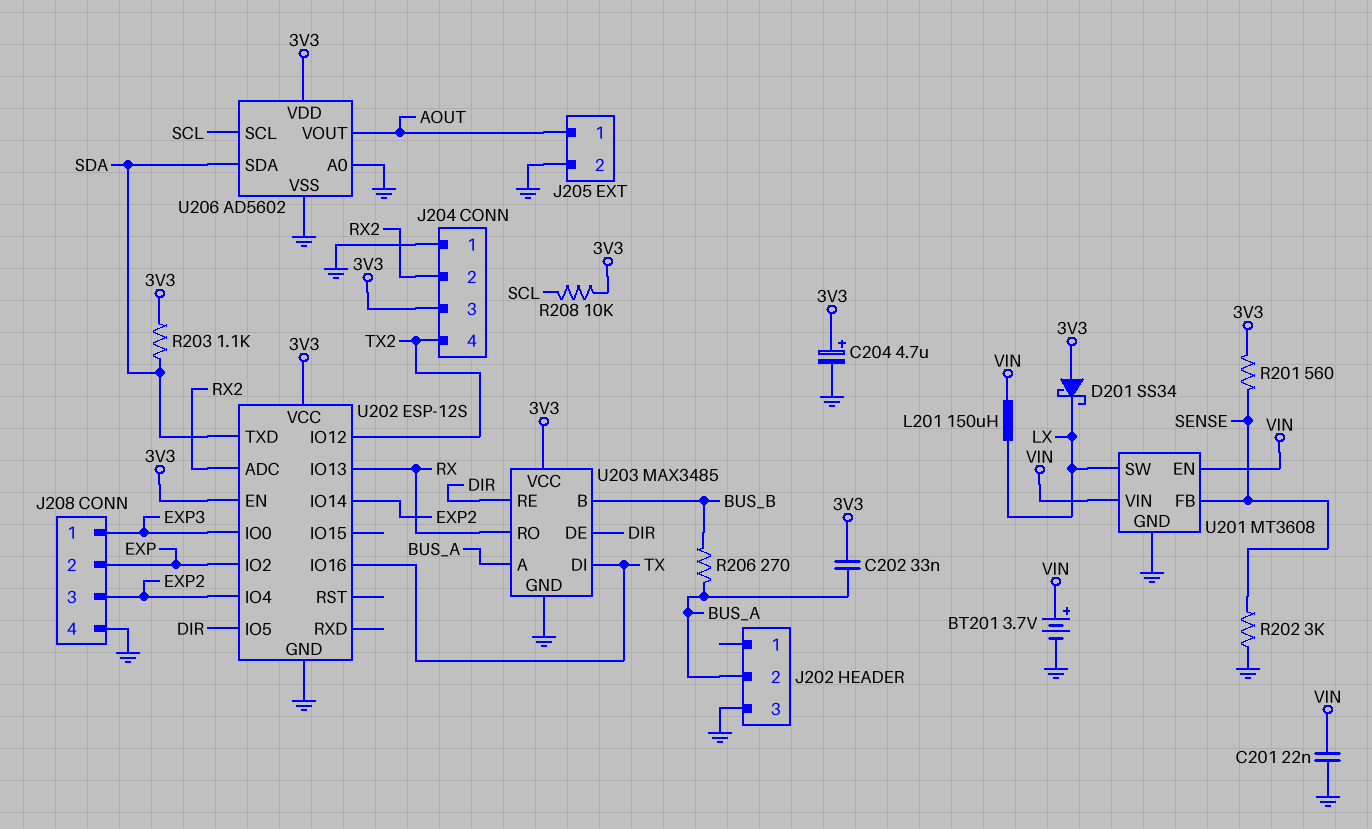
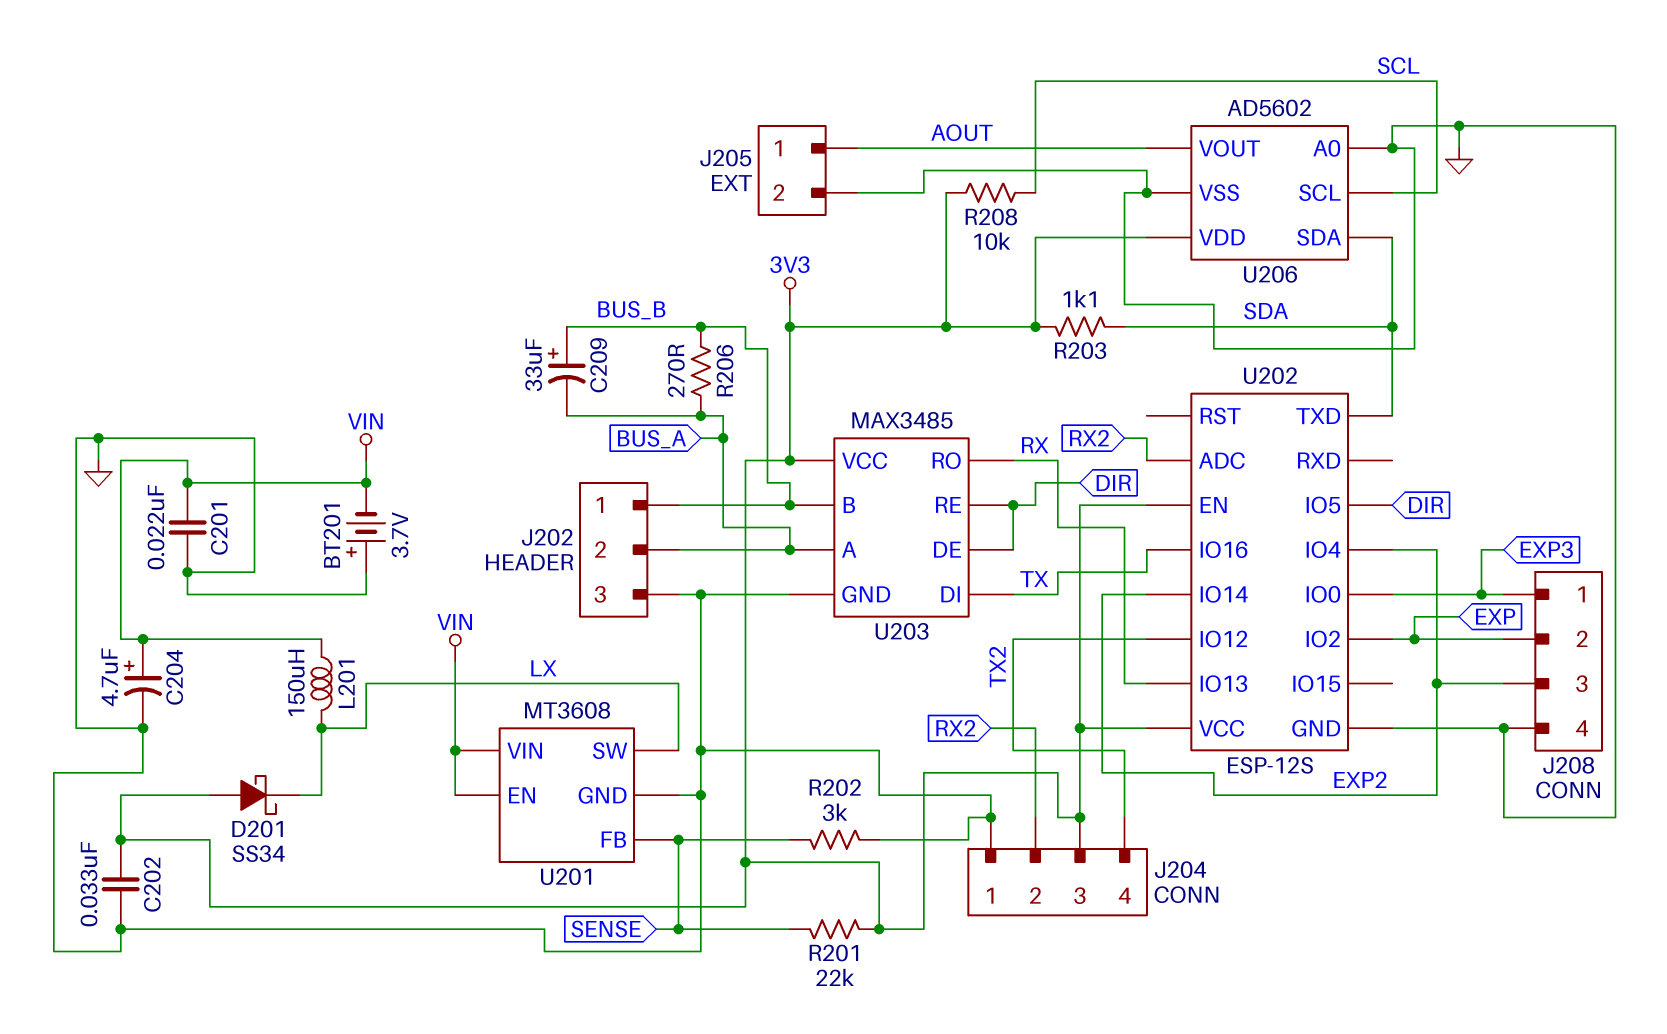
BT201: 3.7V (plus VIN, minus GND) -> 3.7V (plus GND, minus VIN)
C202: 33nF (3V3, BUS_A) -> 33nF (3V3, GND)
C204: 4.7uF (plus 3V3, minus GND) -> 4.7uF (plus VIN, minus GND)
C209: none -> 33uF (plus BUS_B, minus BUS_A)
J202 pin 1: none -> BUS_B
R201: 560 (3V3, SENSE) -> 22k (3V3, SENSE)

